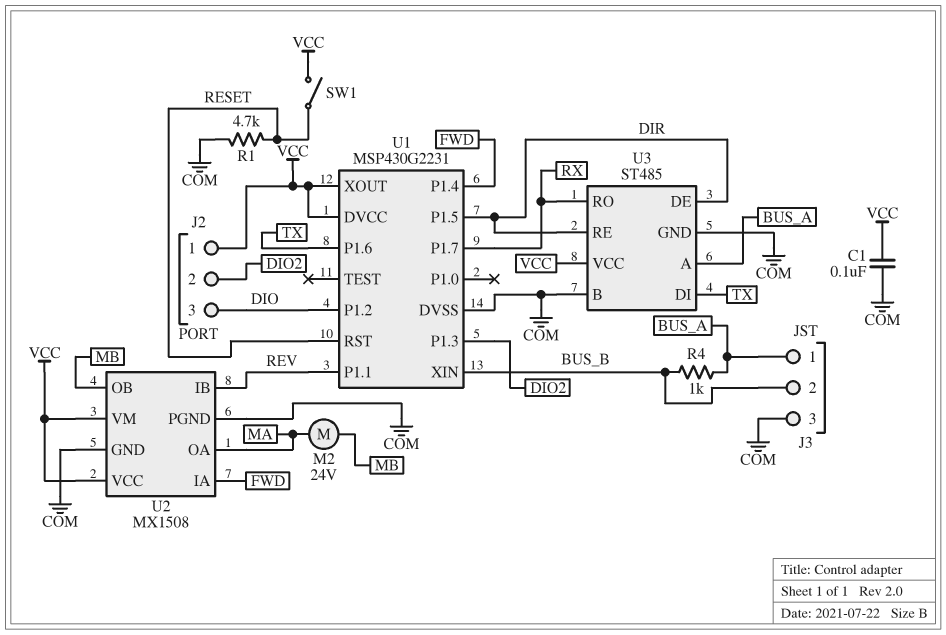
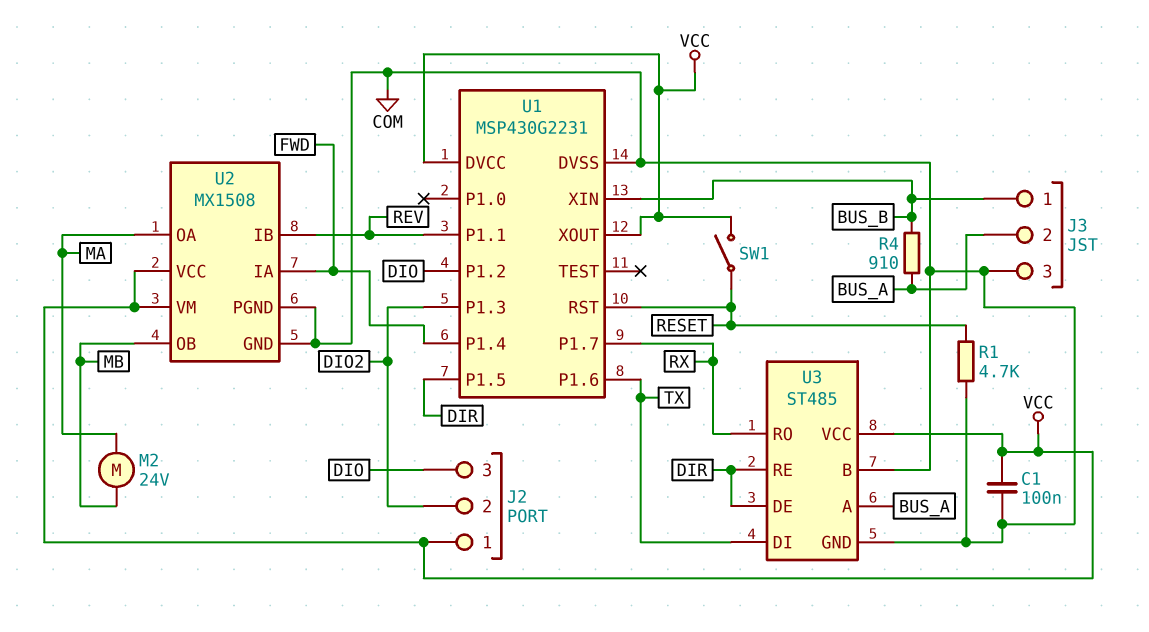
J3 pin 1: BUS_A -> BUS_B
J3 pin 2: BUS_B -> BUS_A
R4: 1k (BUS_A, BUS_B) -> 910 (BUS_A, BUS_B)

